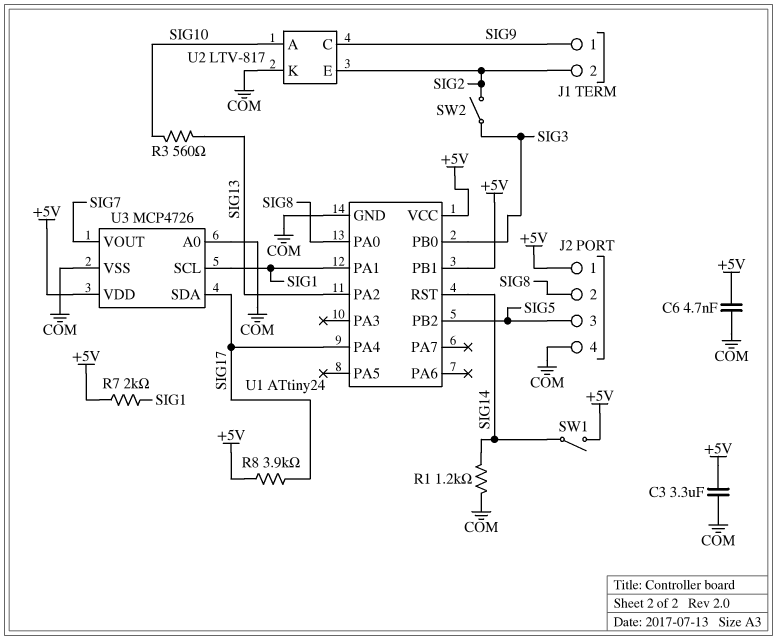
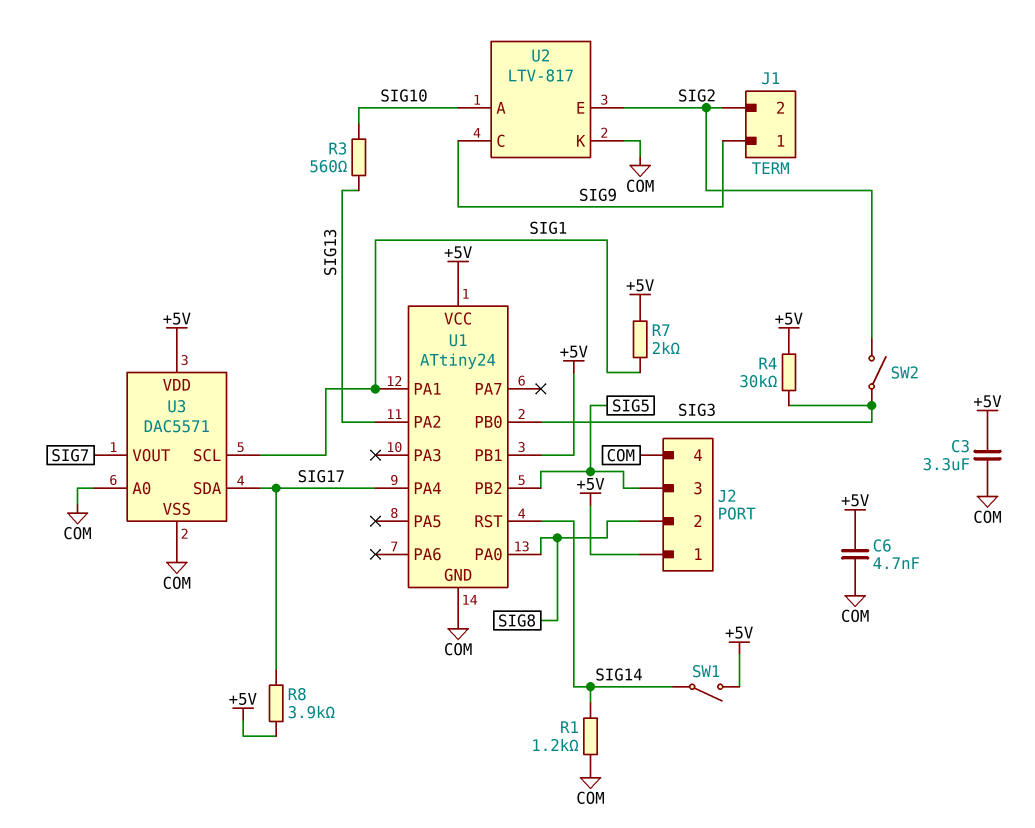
R4: none -> 30k (+5V, SIG3)
U3: MCP4726 -> DAC5571

